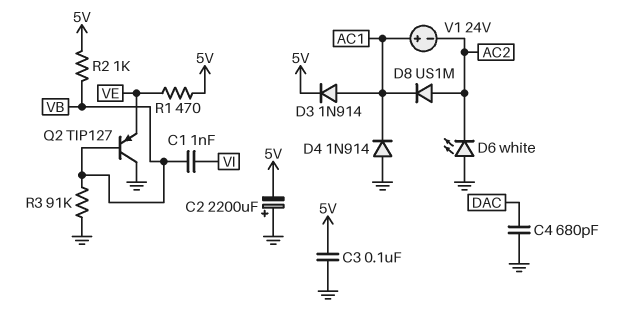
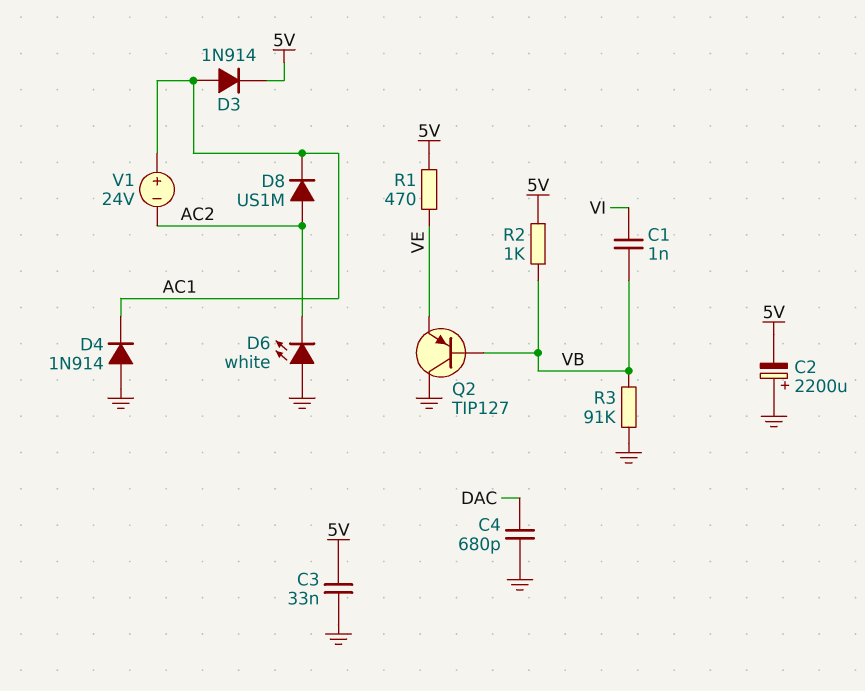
C3: 100nF (5V, GND) -> 33nF (5V, GND)

